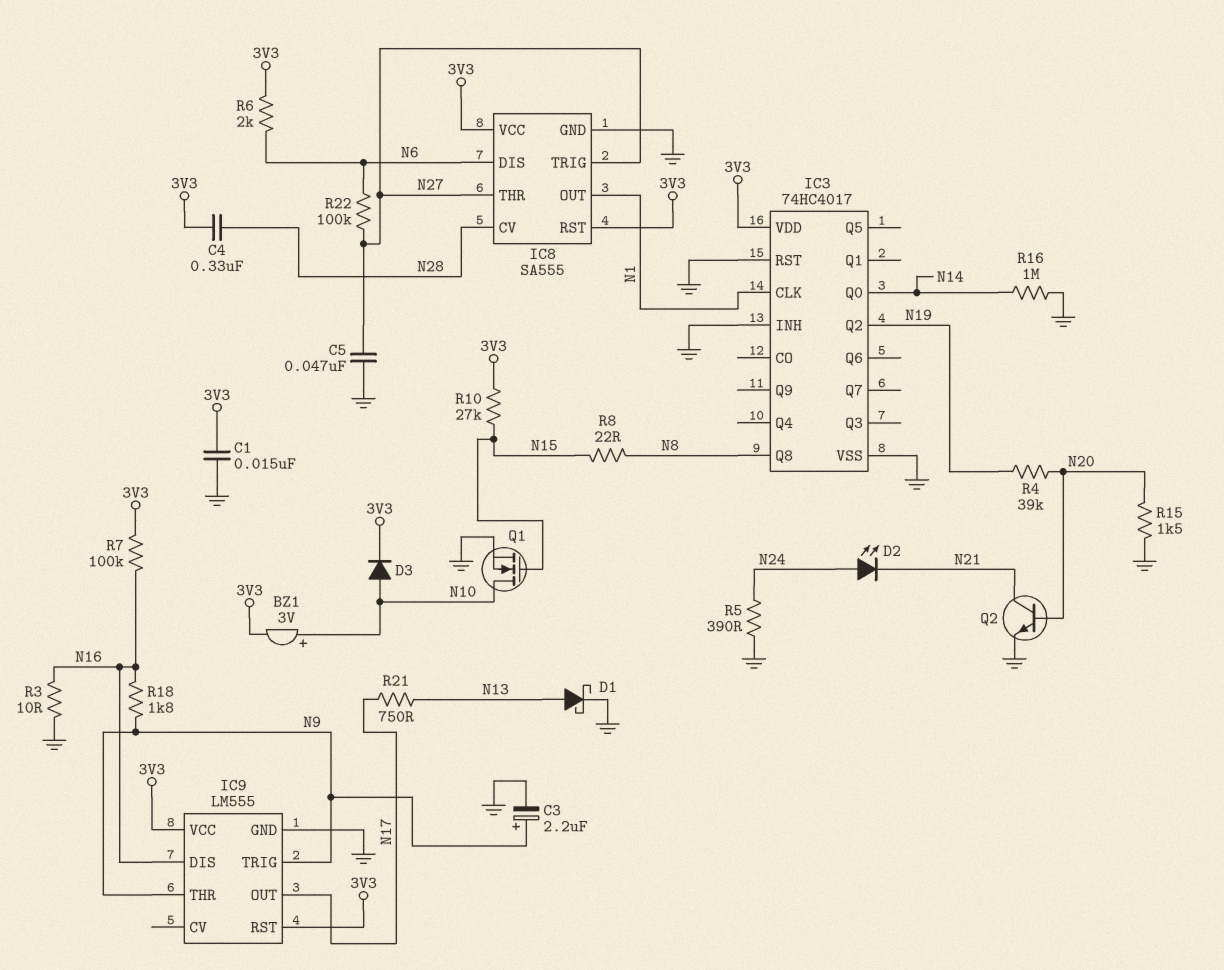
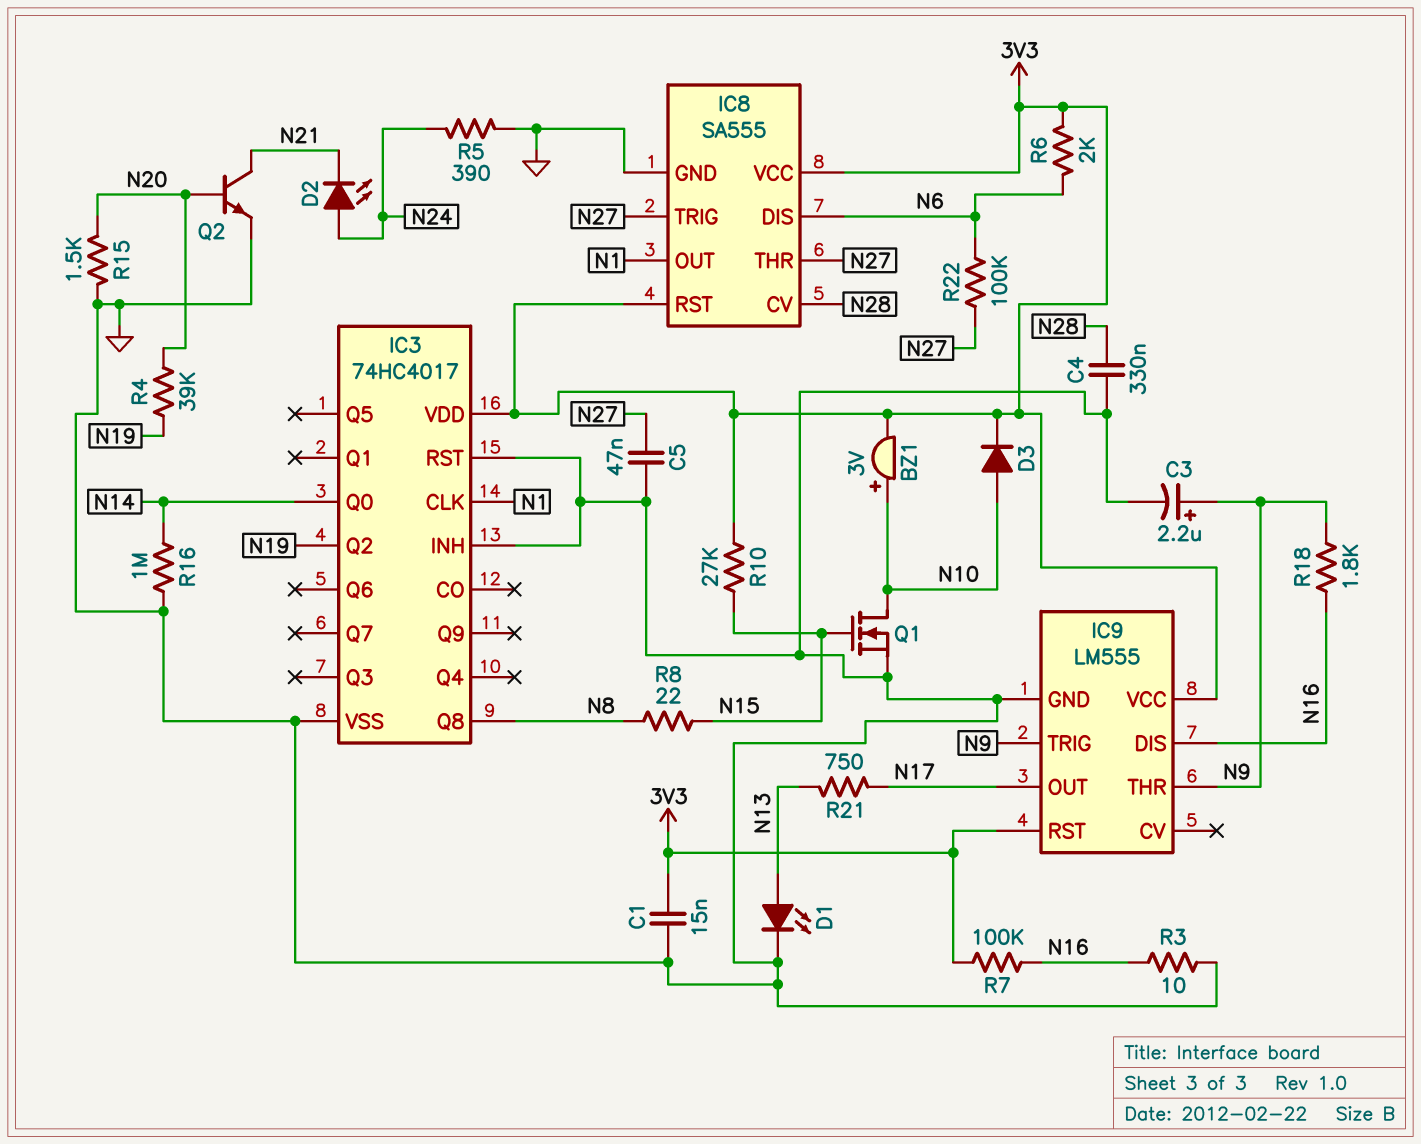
C4: 330nF (3V3, N28) -> 330nF (GND, N28)
D1: schottky (A N13, K GND) -> LED (A N13, K GND)

